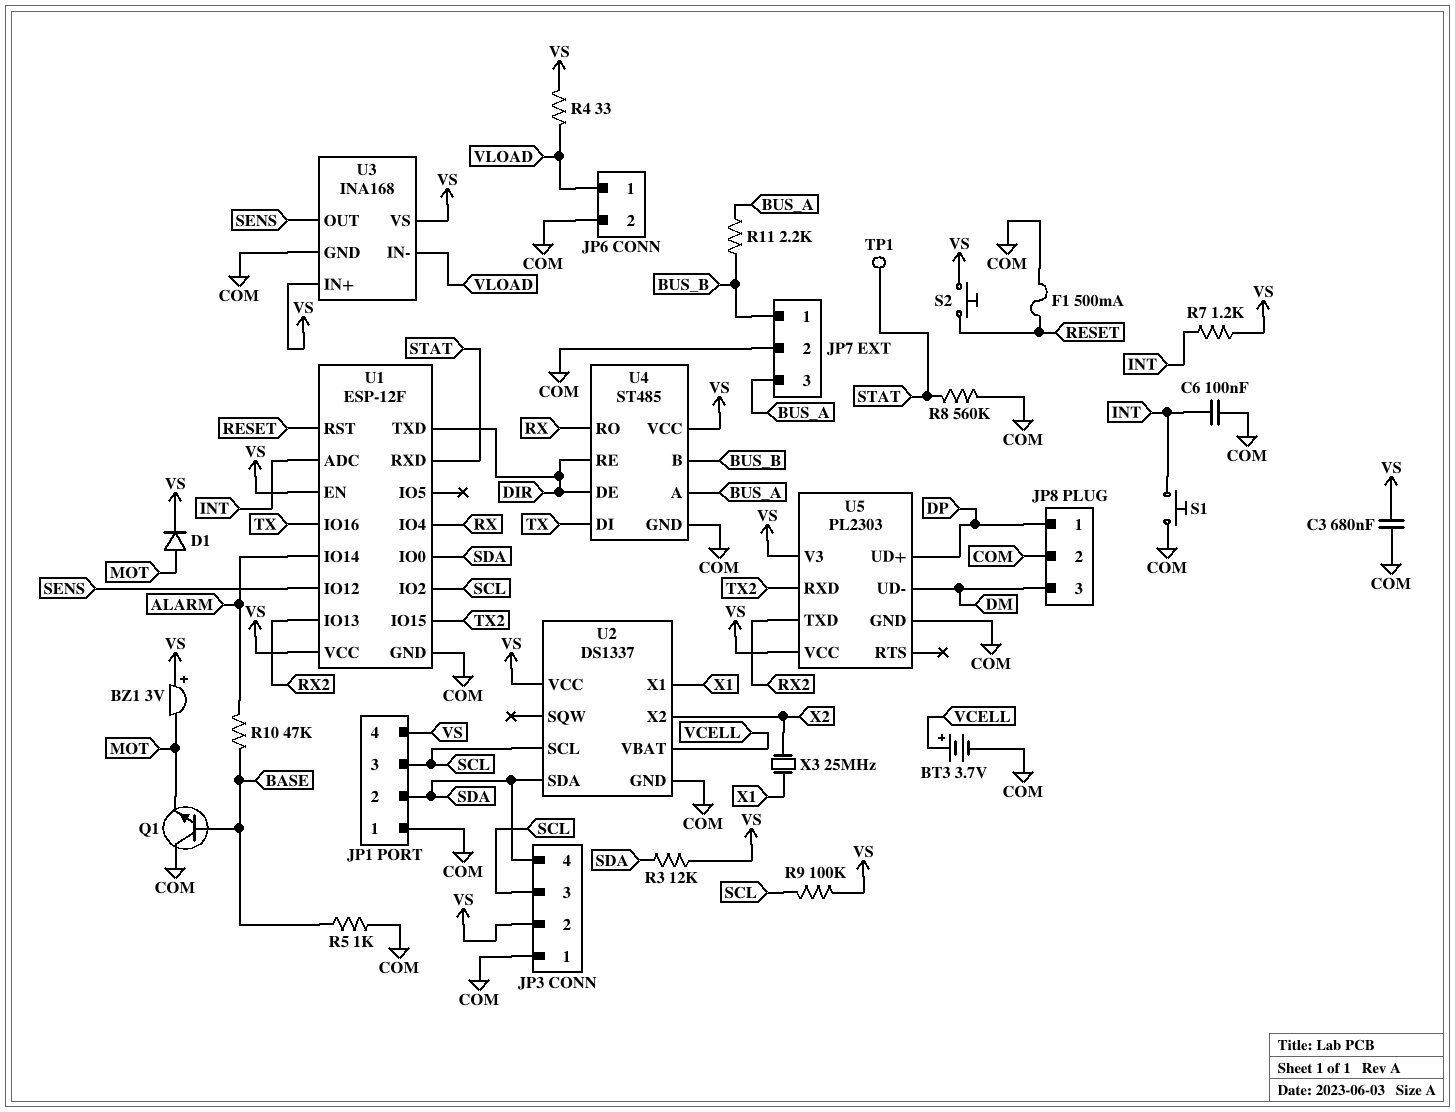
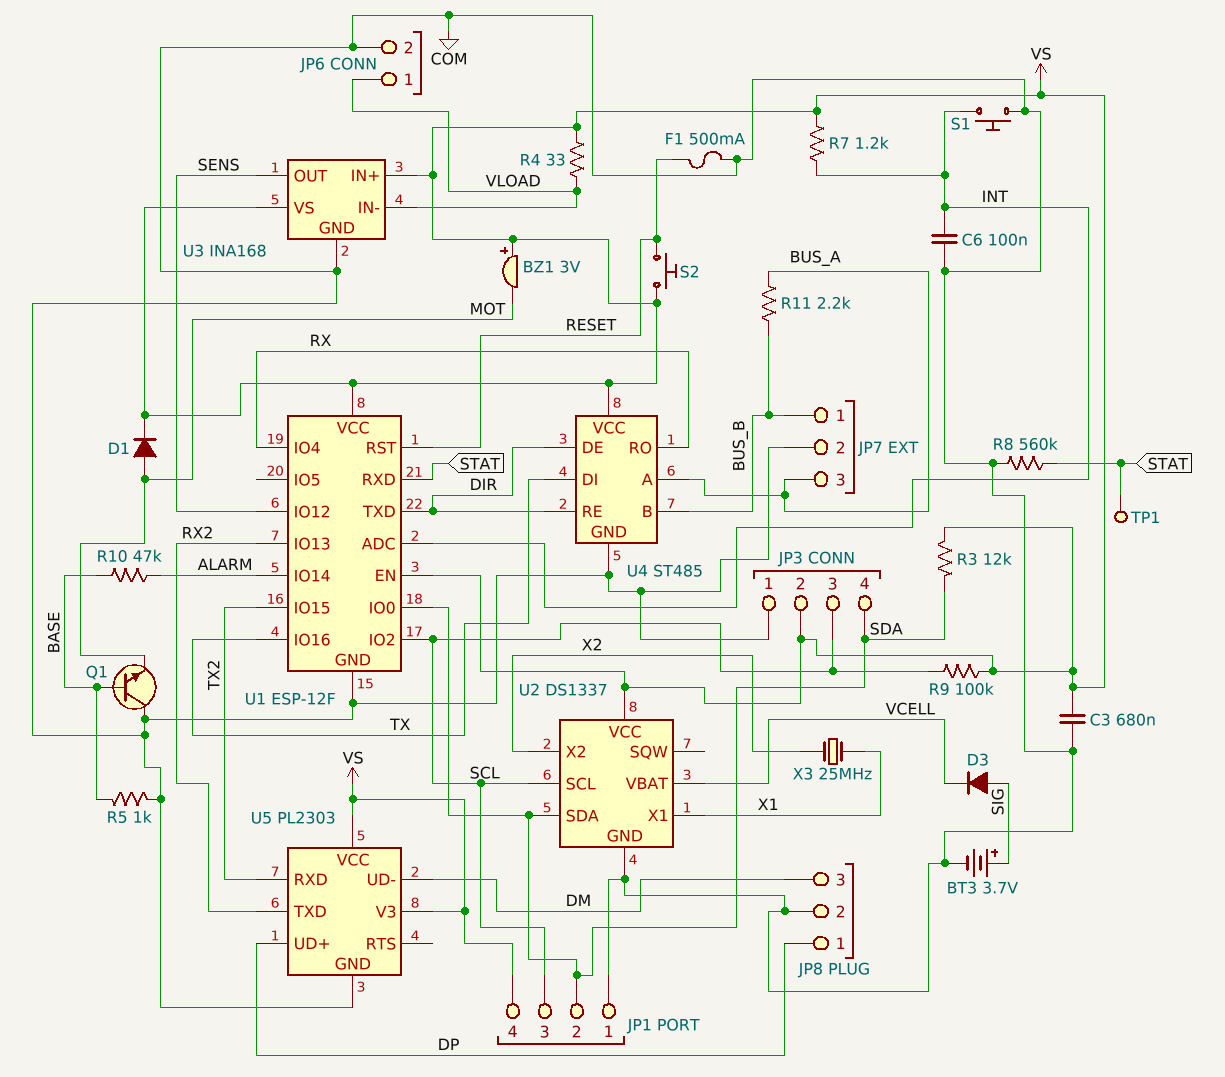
BT3: 3.7V (plus VCELL, minus COM) -> 3.7V (plus SIG, minus COM)
D3: none -> diode (A SIG, K VCELL)

